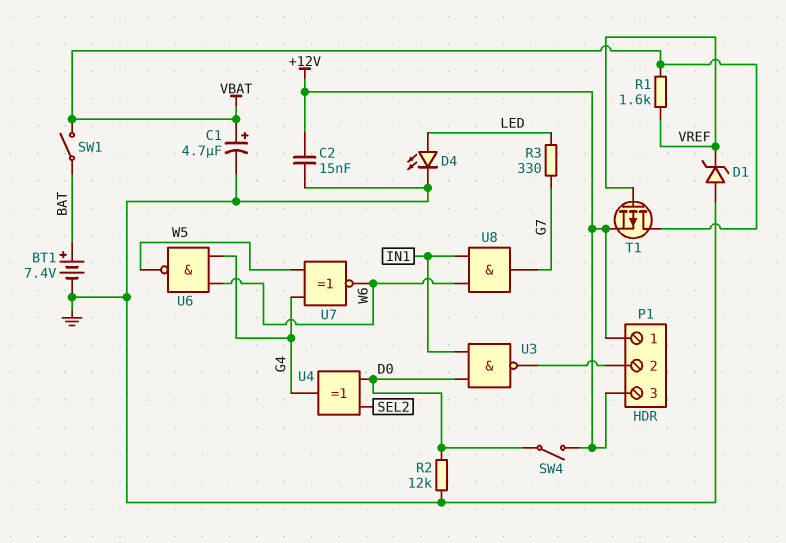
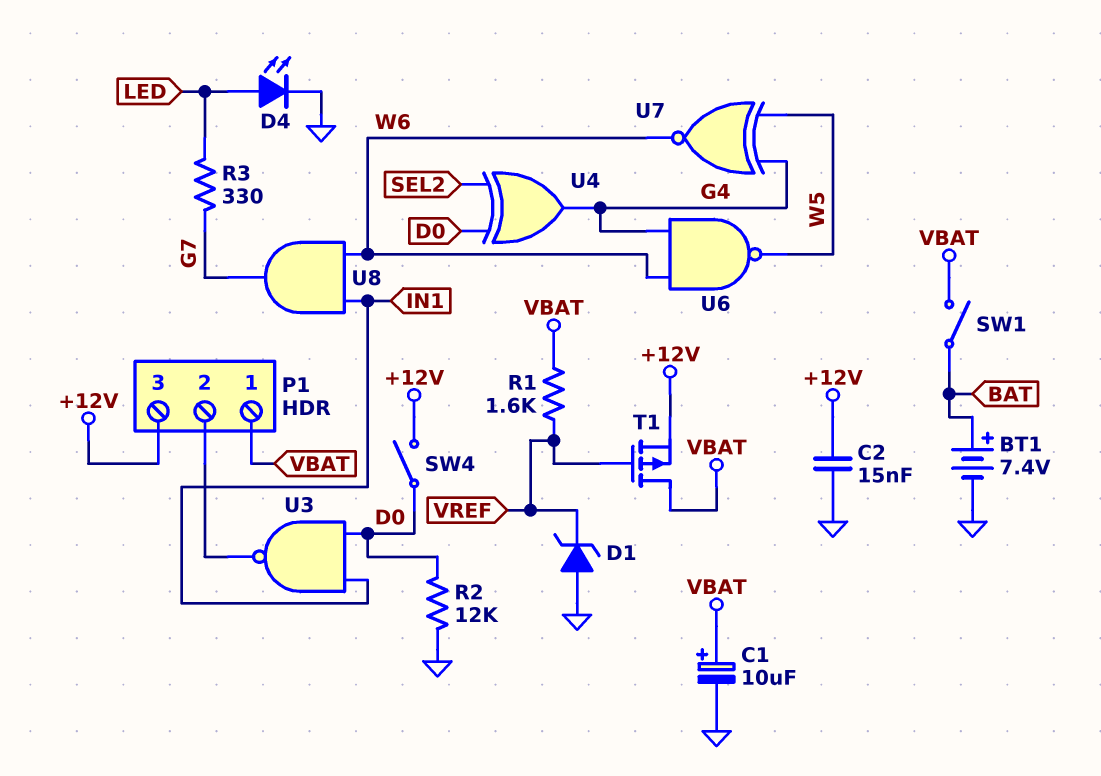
C1: 4.7uF (plus VBAT, minus GND) -> 10uF (plus VBAT, minus GND)
P1 pin 1: +12V -> VBAT

